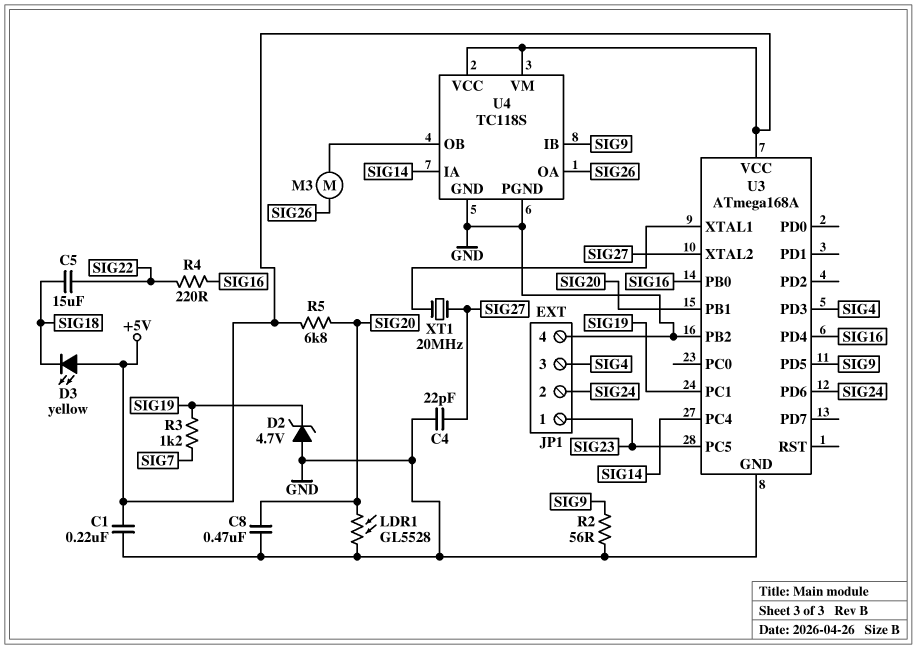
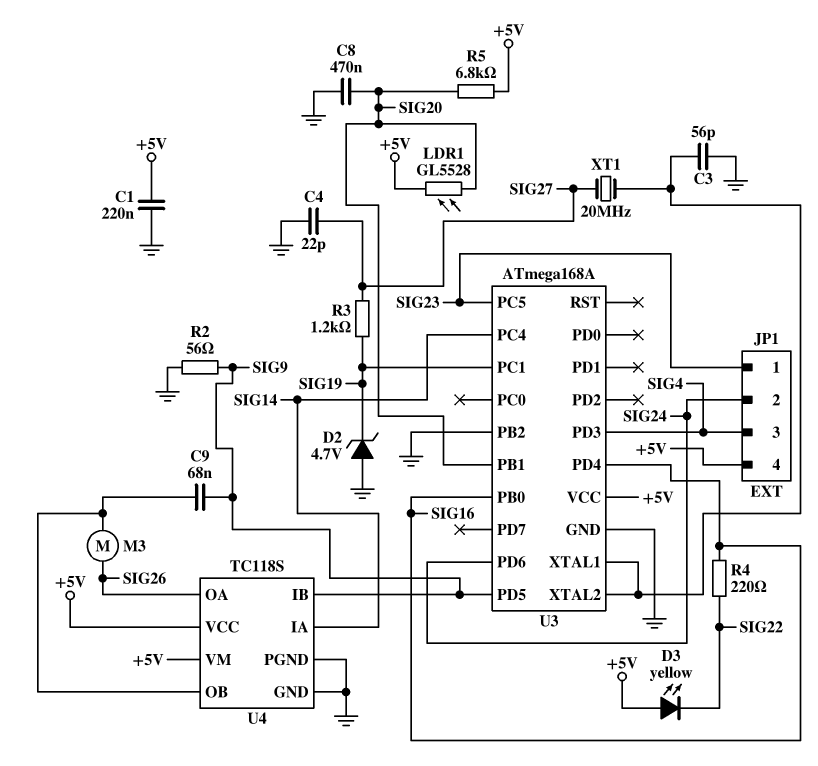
C3: none -> 56pF (GND, U3/XTAL1)
C5: 15uF (SIG18, SIG22) -> none
C9: none -> 68nF (SIG9, U4/OB)
D3: LED yellow (A +5V, K SIG18) -> LED yellow (A +5V, K SIG22)
JP1 pin 4: GND -> +5V
LDR1: GL5528 (GND, SIG20) -> GL5528 (+5V, SIG20)
R3: 1.2k (SIG7, SIG19) -> 1.2k (SIG19, SIG27)
U3 pin XTAL2: SIG27 -> U3/XTAL1

